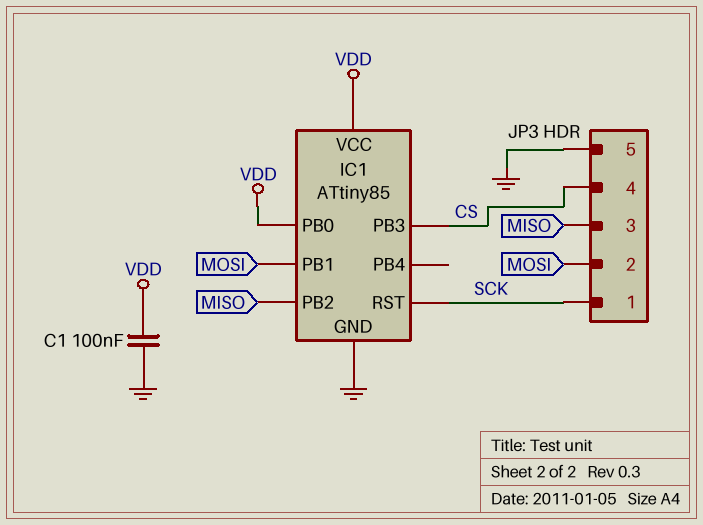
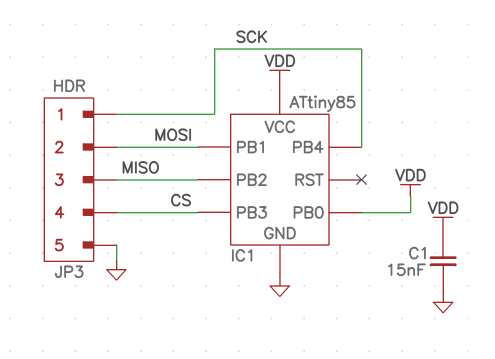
C1: 100nF (GND, VDD) -> 15nF (GND, VDD)
IC1 pin PB4: none -> SCK
IC1 pin RST: SCK -> none

